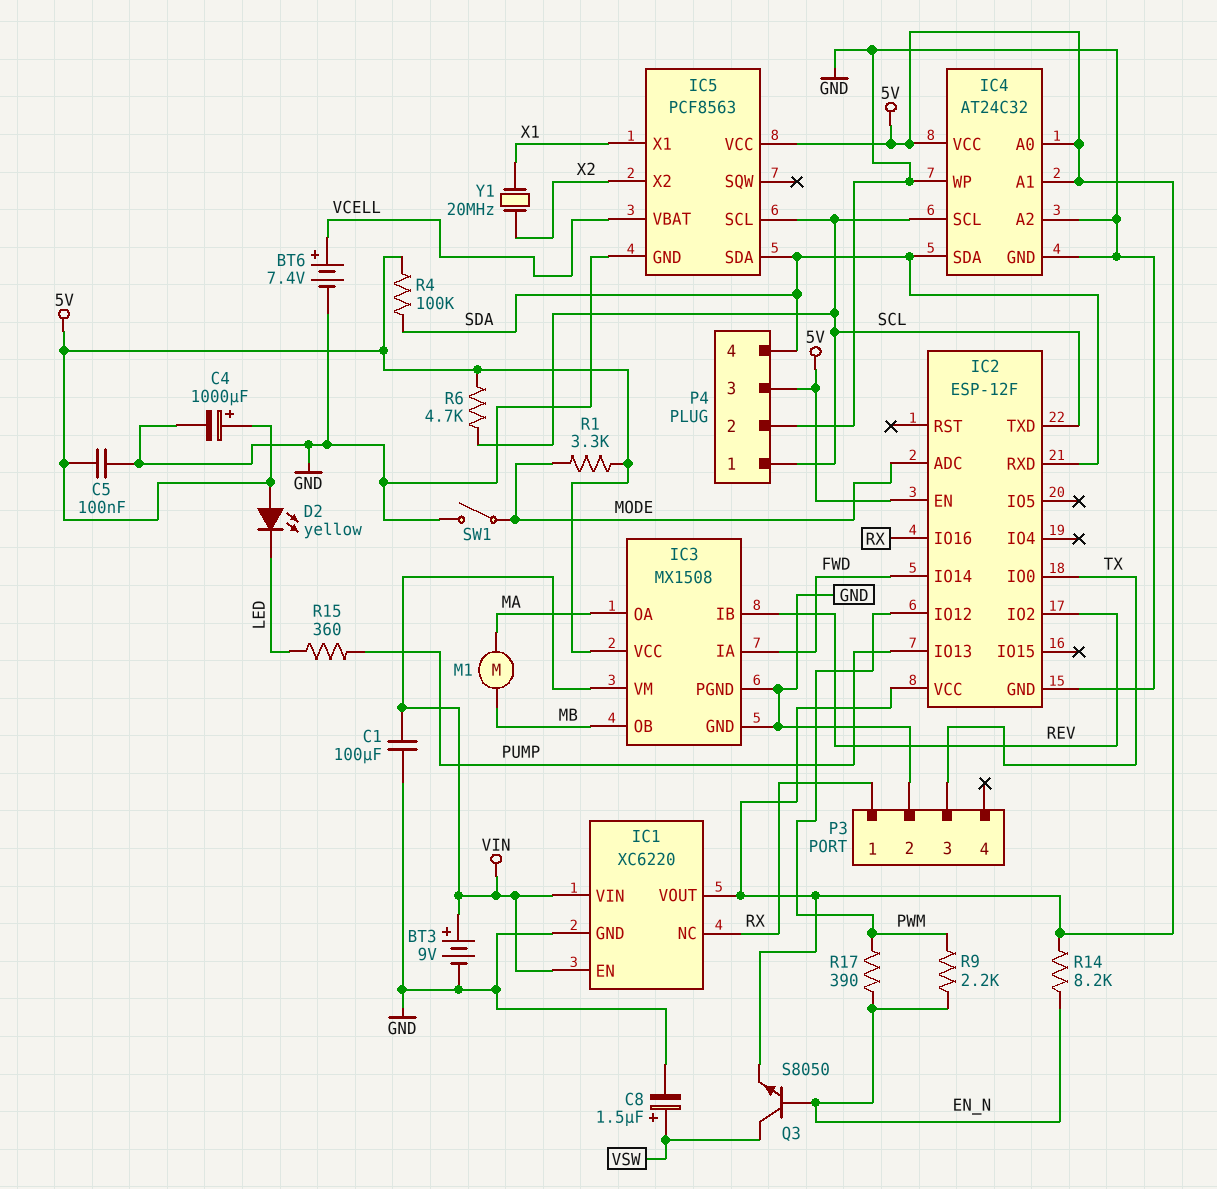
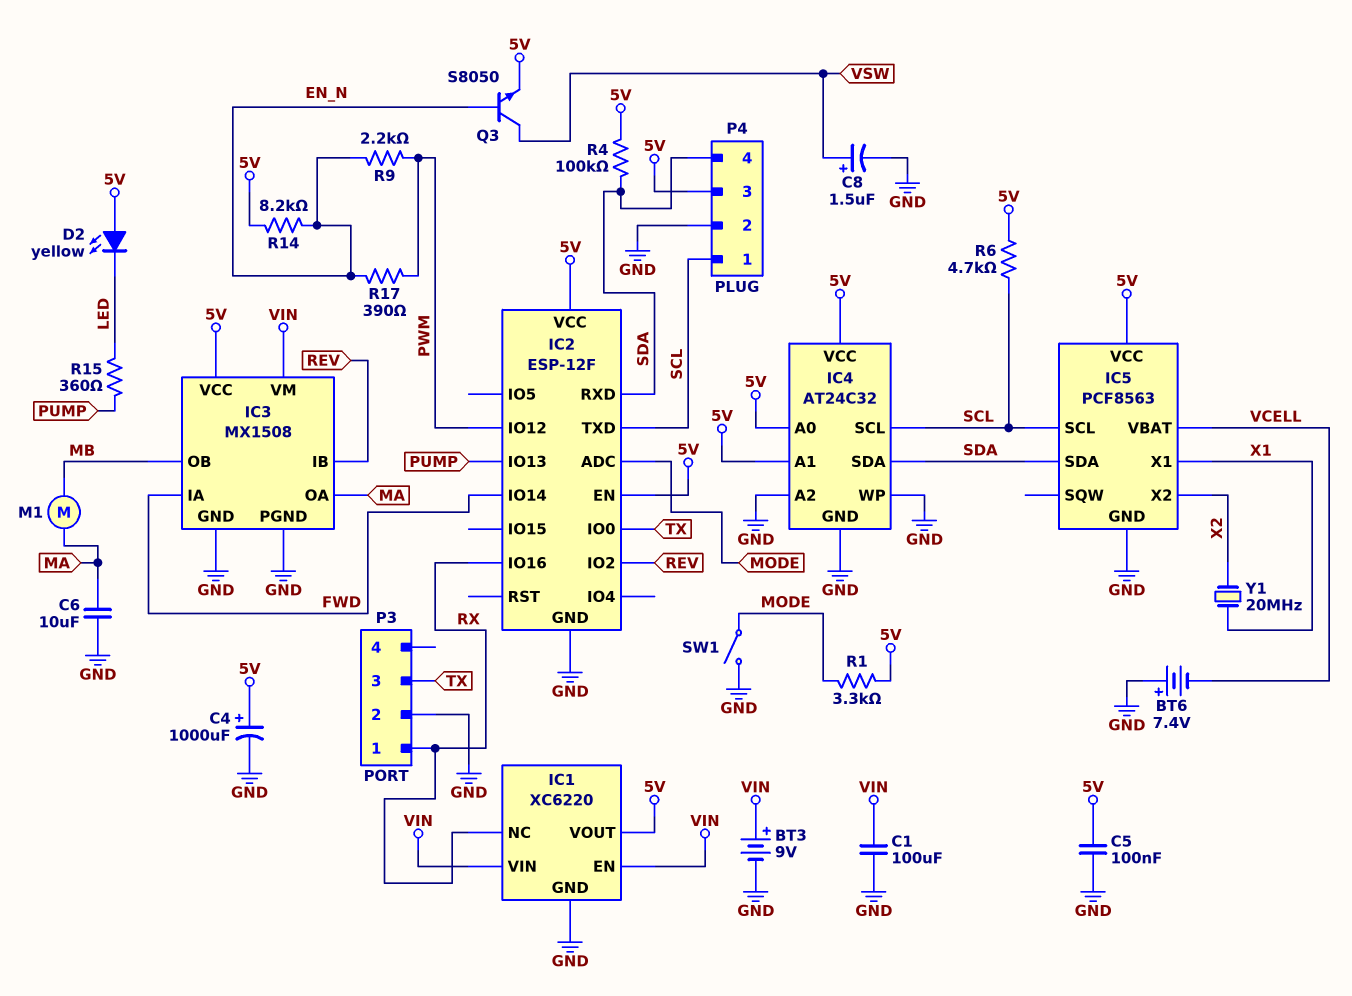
BT6: 7.4V (plus VCELL, minus GND) -> 7.4V (plus GND, minus VCELL)
C6: none -> 10uF (GND, MA)

